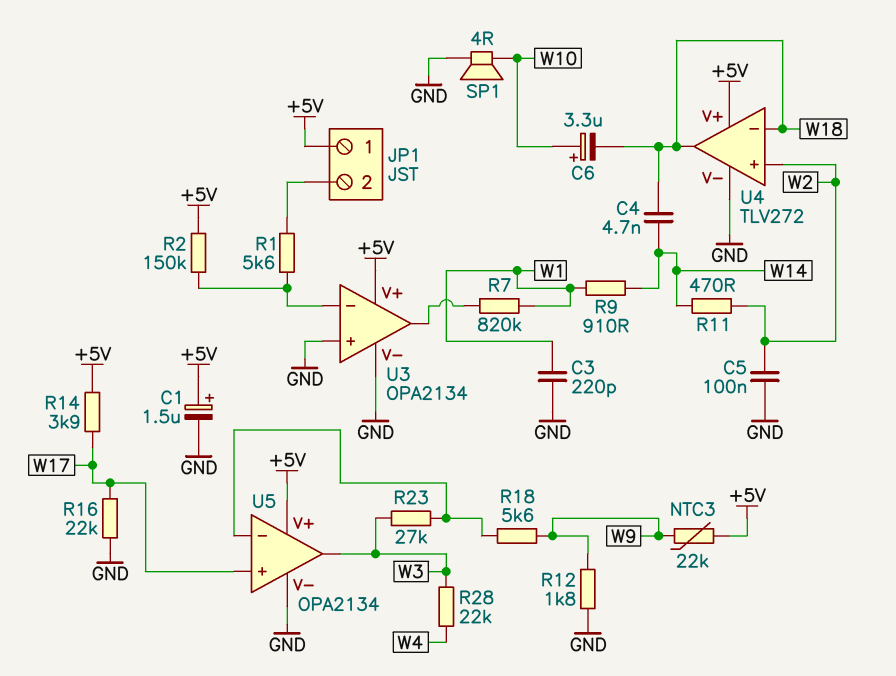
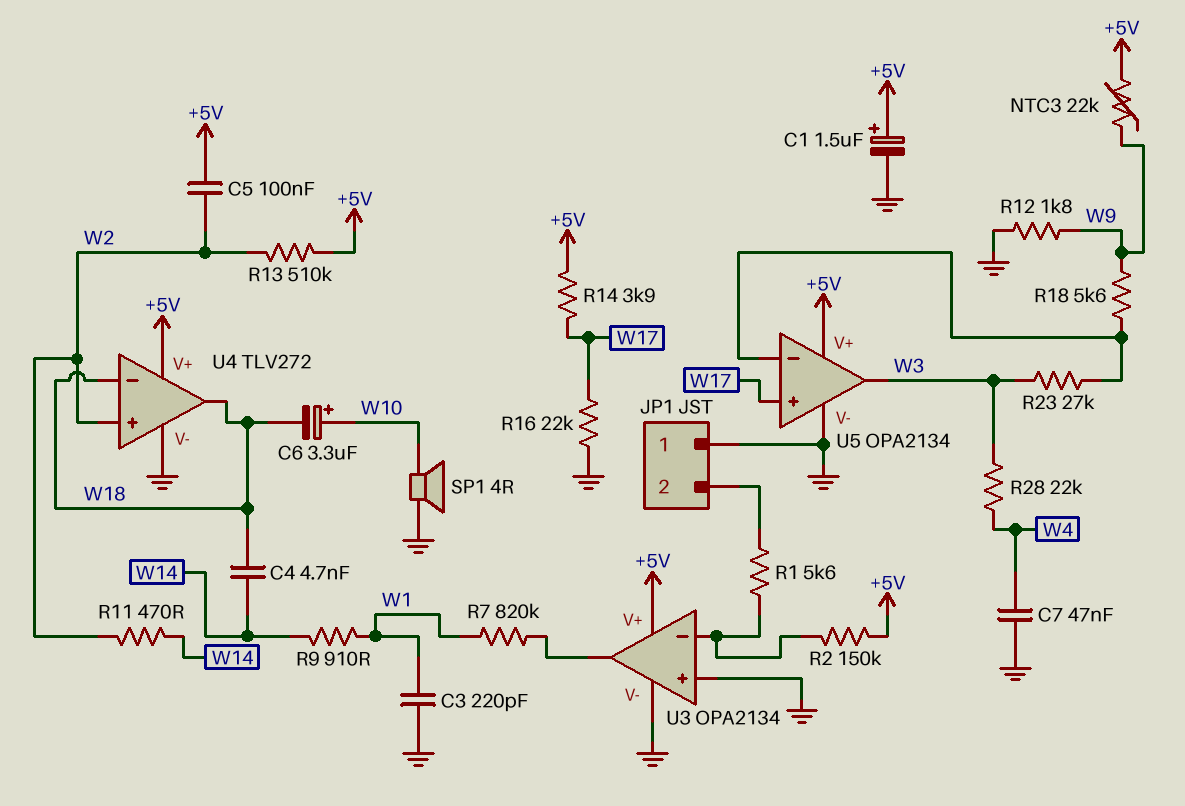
C5: 100nF (GND, W2) -> 100nF (+5V, W2)
C7: none -> 47nF (GND, W4)
JP1 pin 1: +5V -> GND
R13: none -> 510k (+5V, W2)

